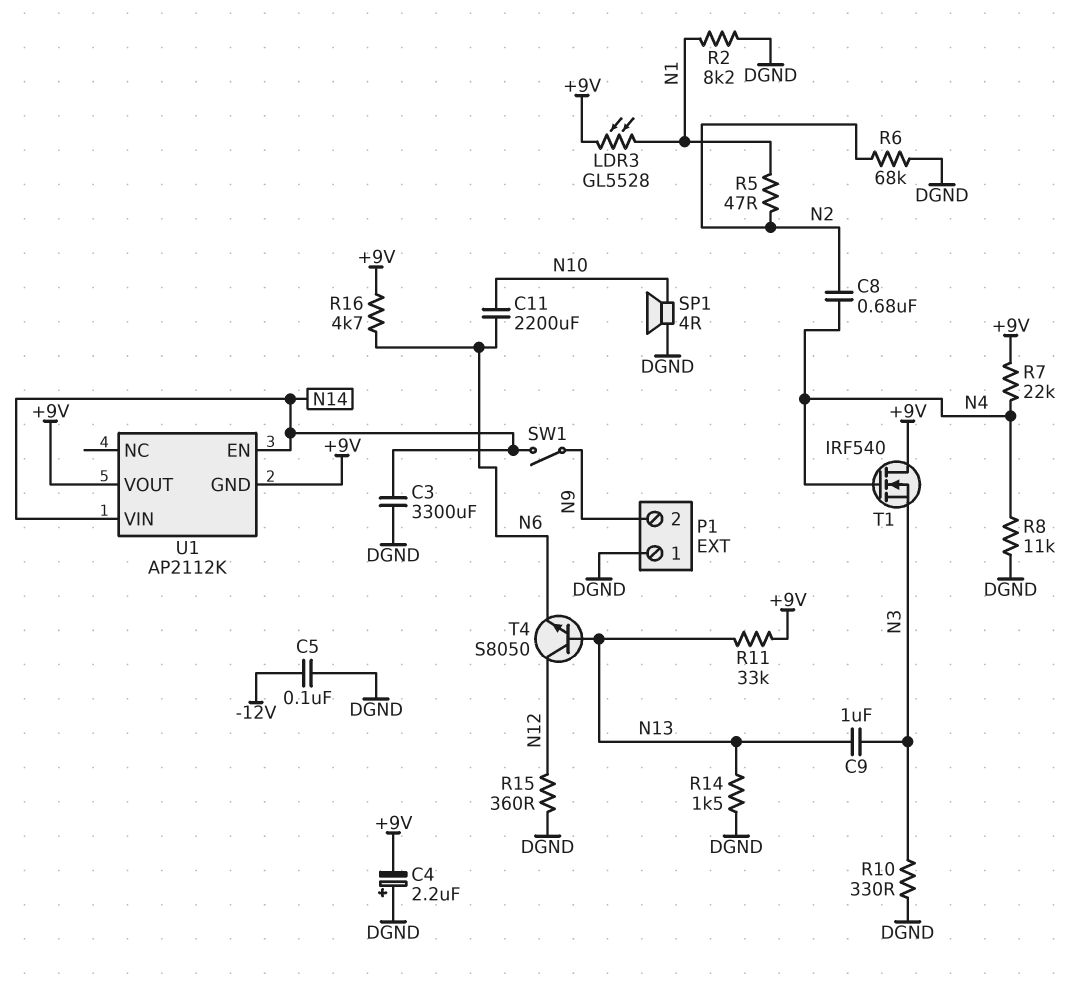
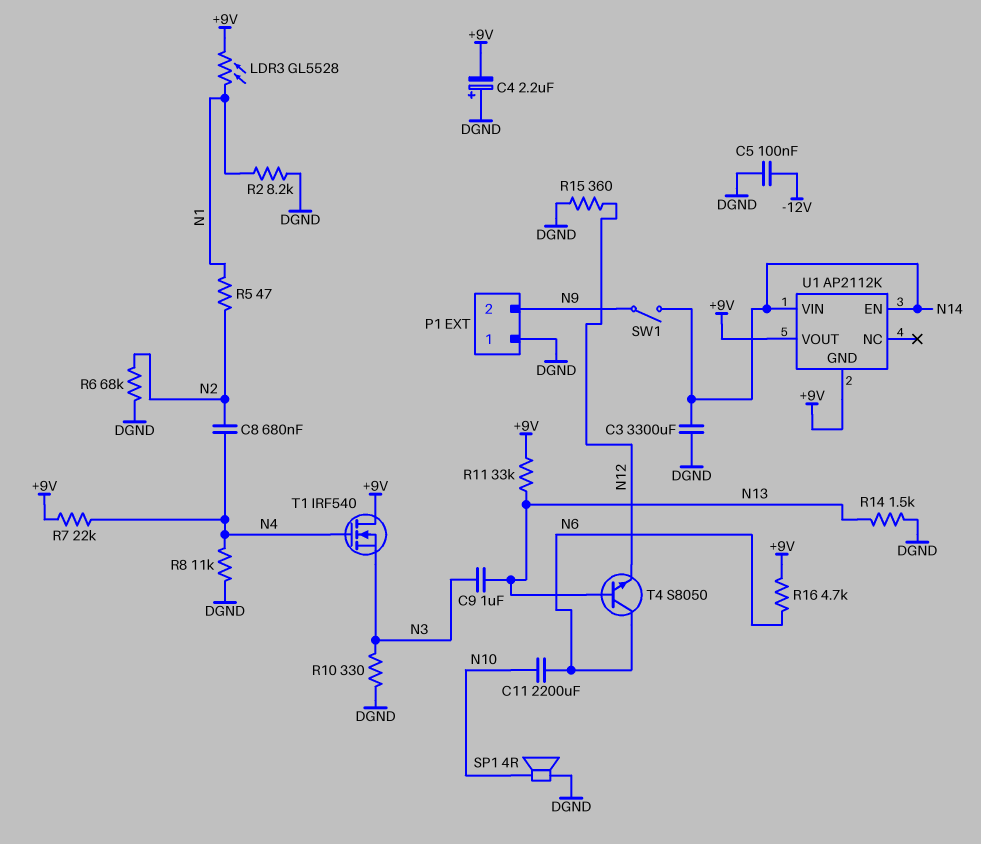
T4: NPN S8050 (B N13, C N12, E N6) -> NPN S8050 (B N13, C N6, E N12)

